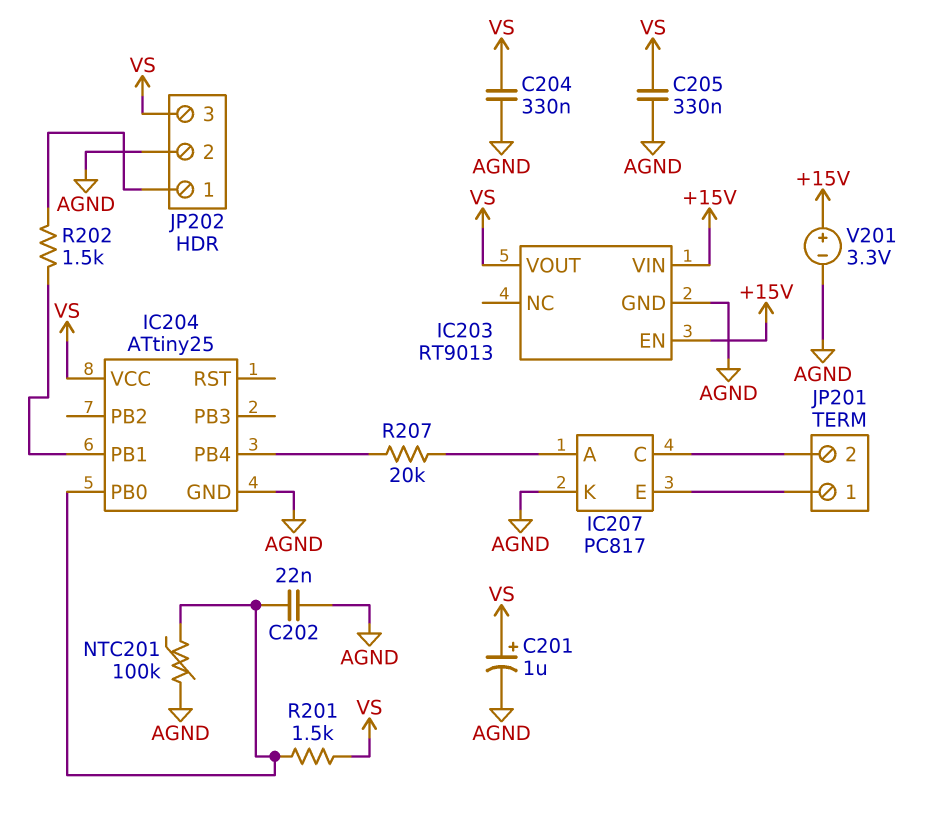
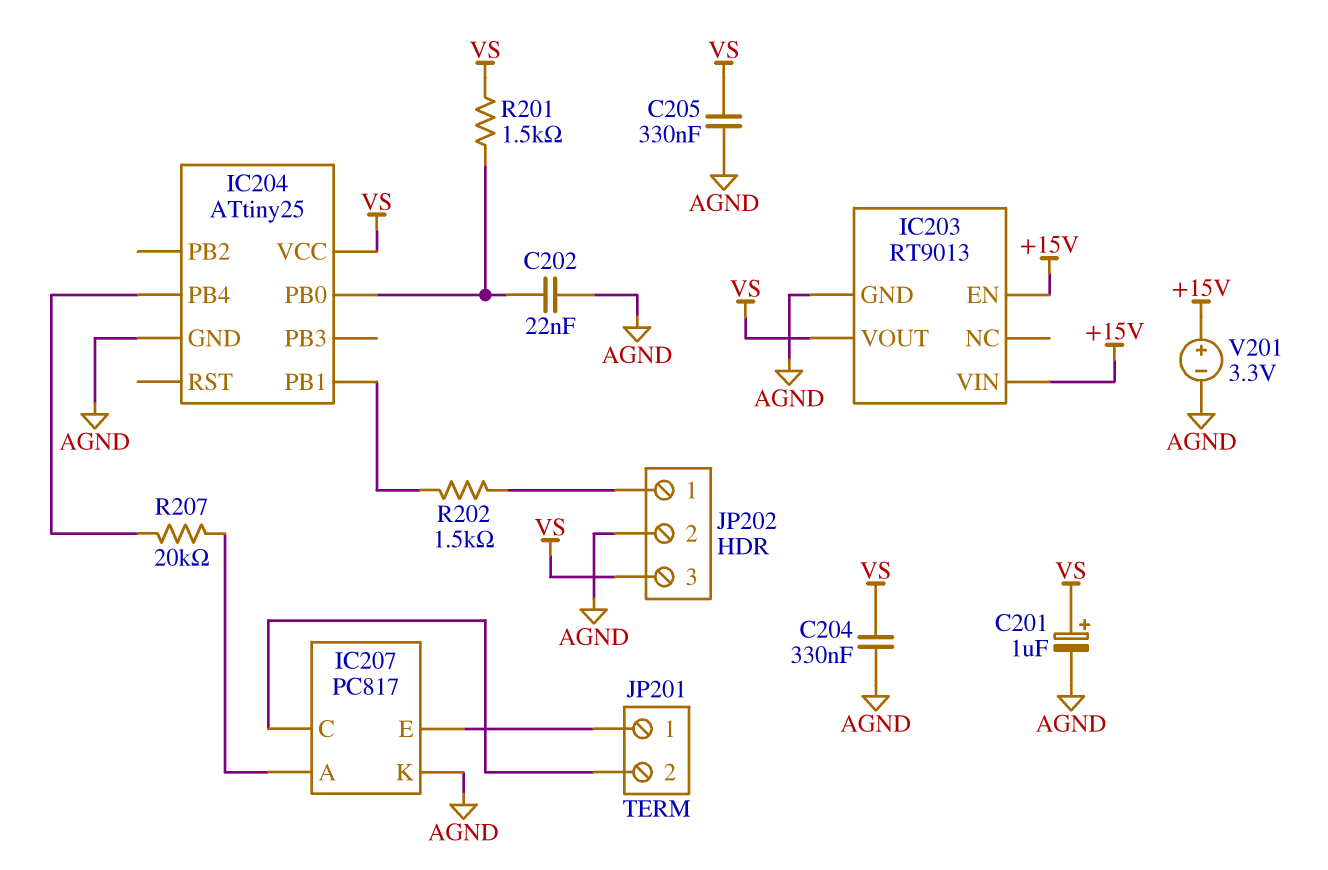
NTC201: 100k (AGND, IC204/PB0) -> none

